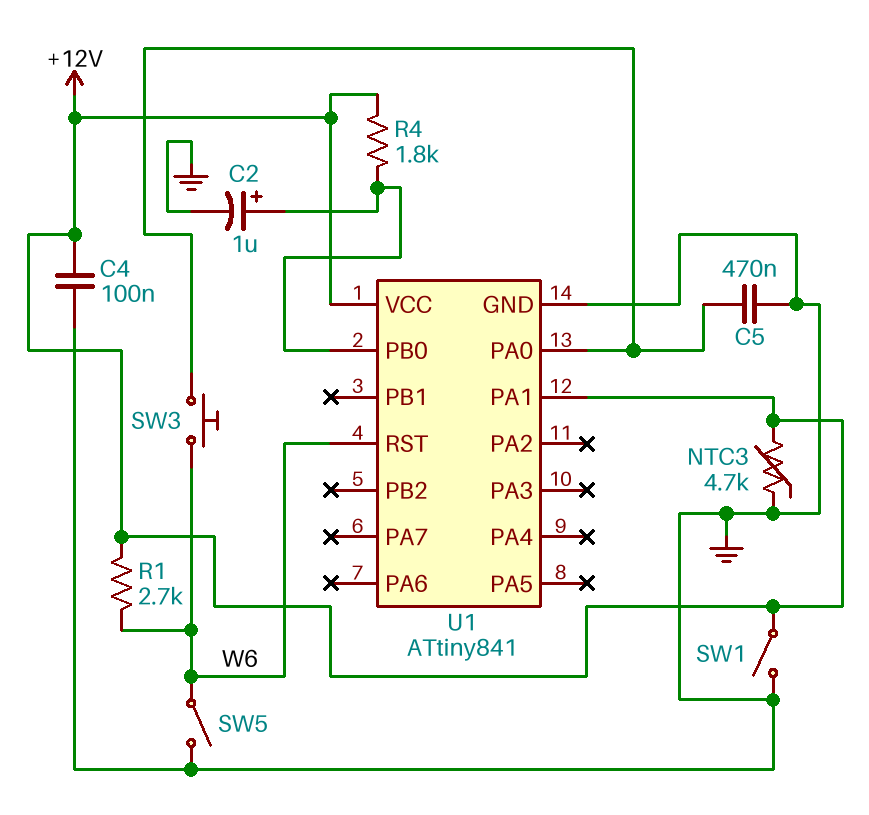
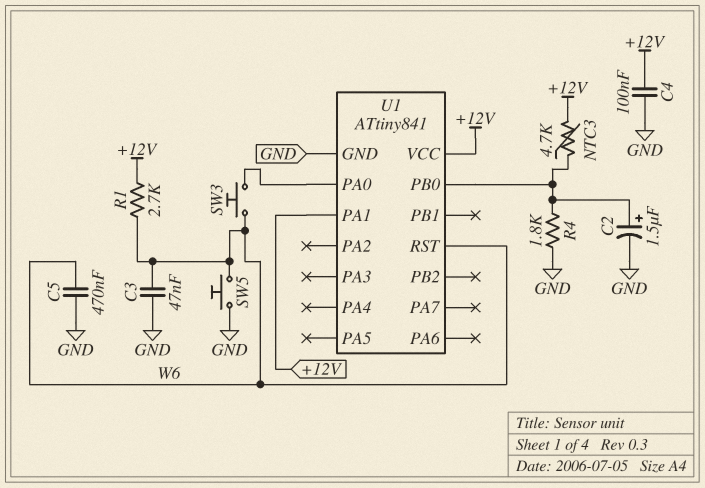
C2: 1uF (plus U1/PB0, minus GND) -> 1.5uF (plus U1/PB0, minus GND)
C3: none -> 47nF (GND, W6)
C5: 470nF (GND, U1/PA0) -> 470nF (GND, W6)
NTC3: 4.7k (+12V, GND) -> 4.7k (+12V, U1/PB0)
R4: 1.8k (+12V, U1/PB0) -> 1.8k (GND, U1/PB0)
SW1: switch (+12V, GND) -> none
SW5: switch (GND, W6) -> button (GND, W6)

